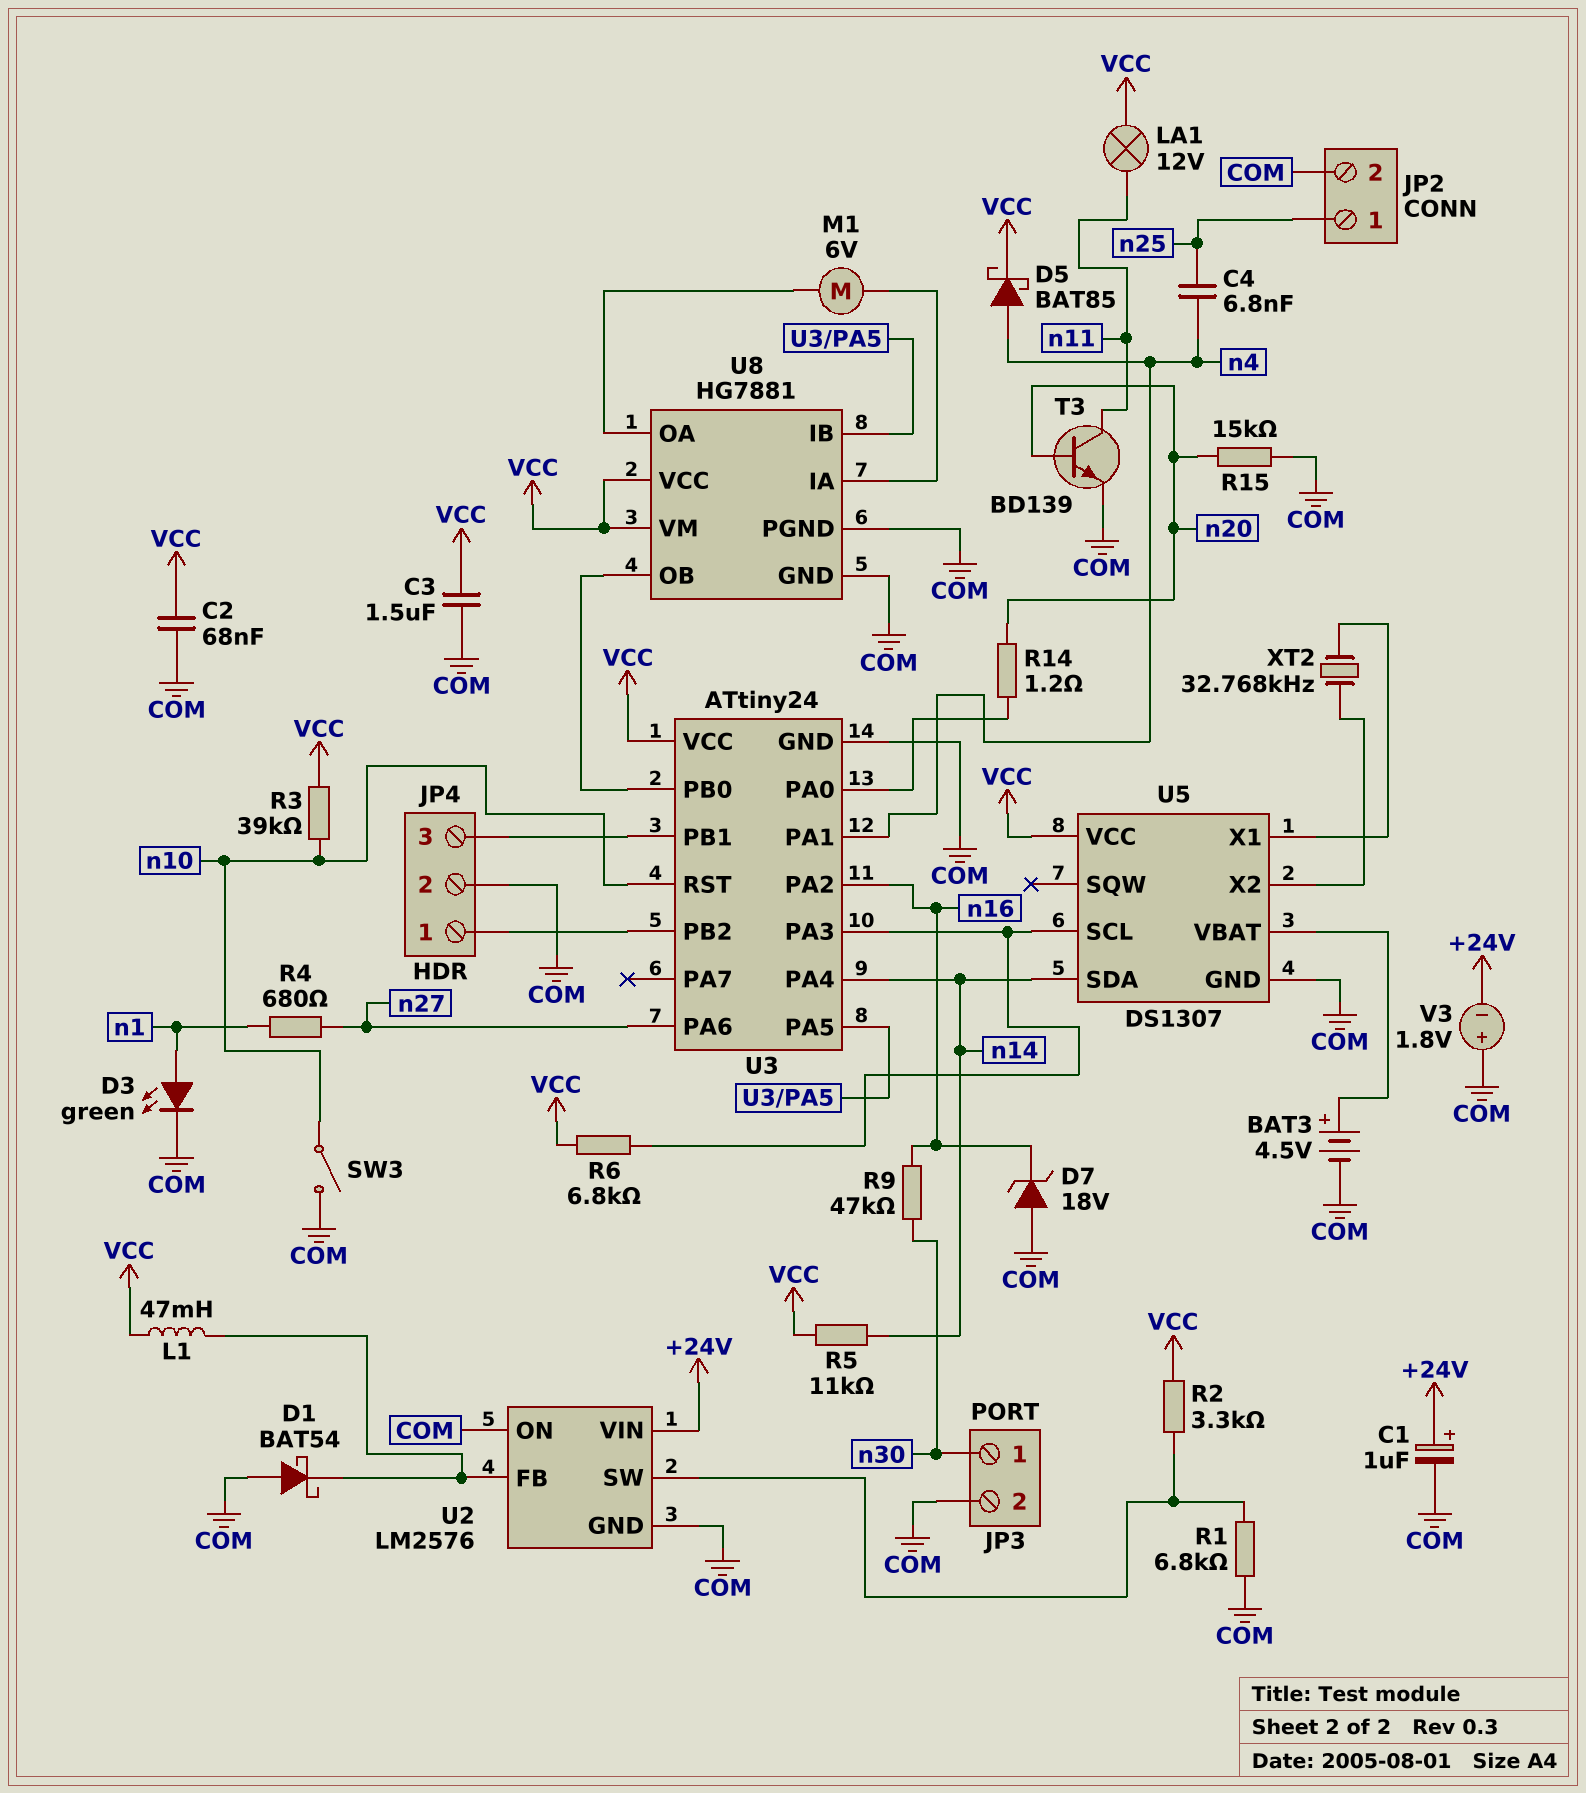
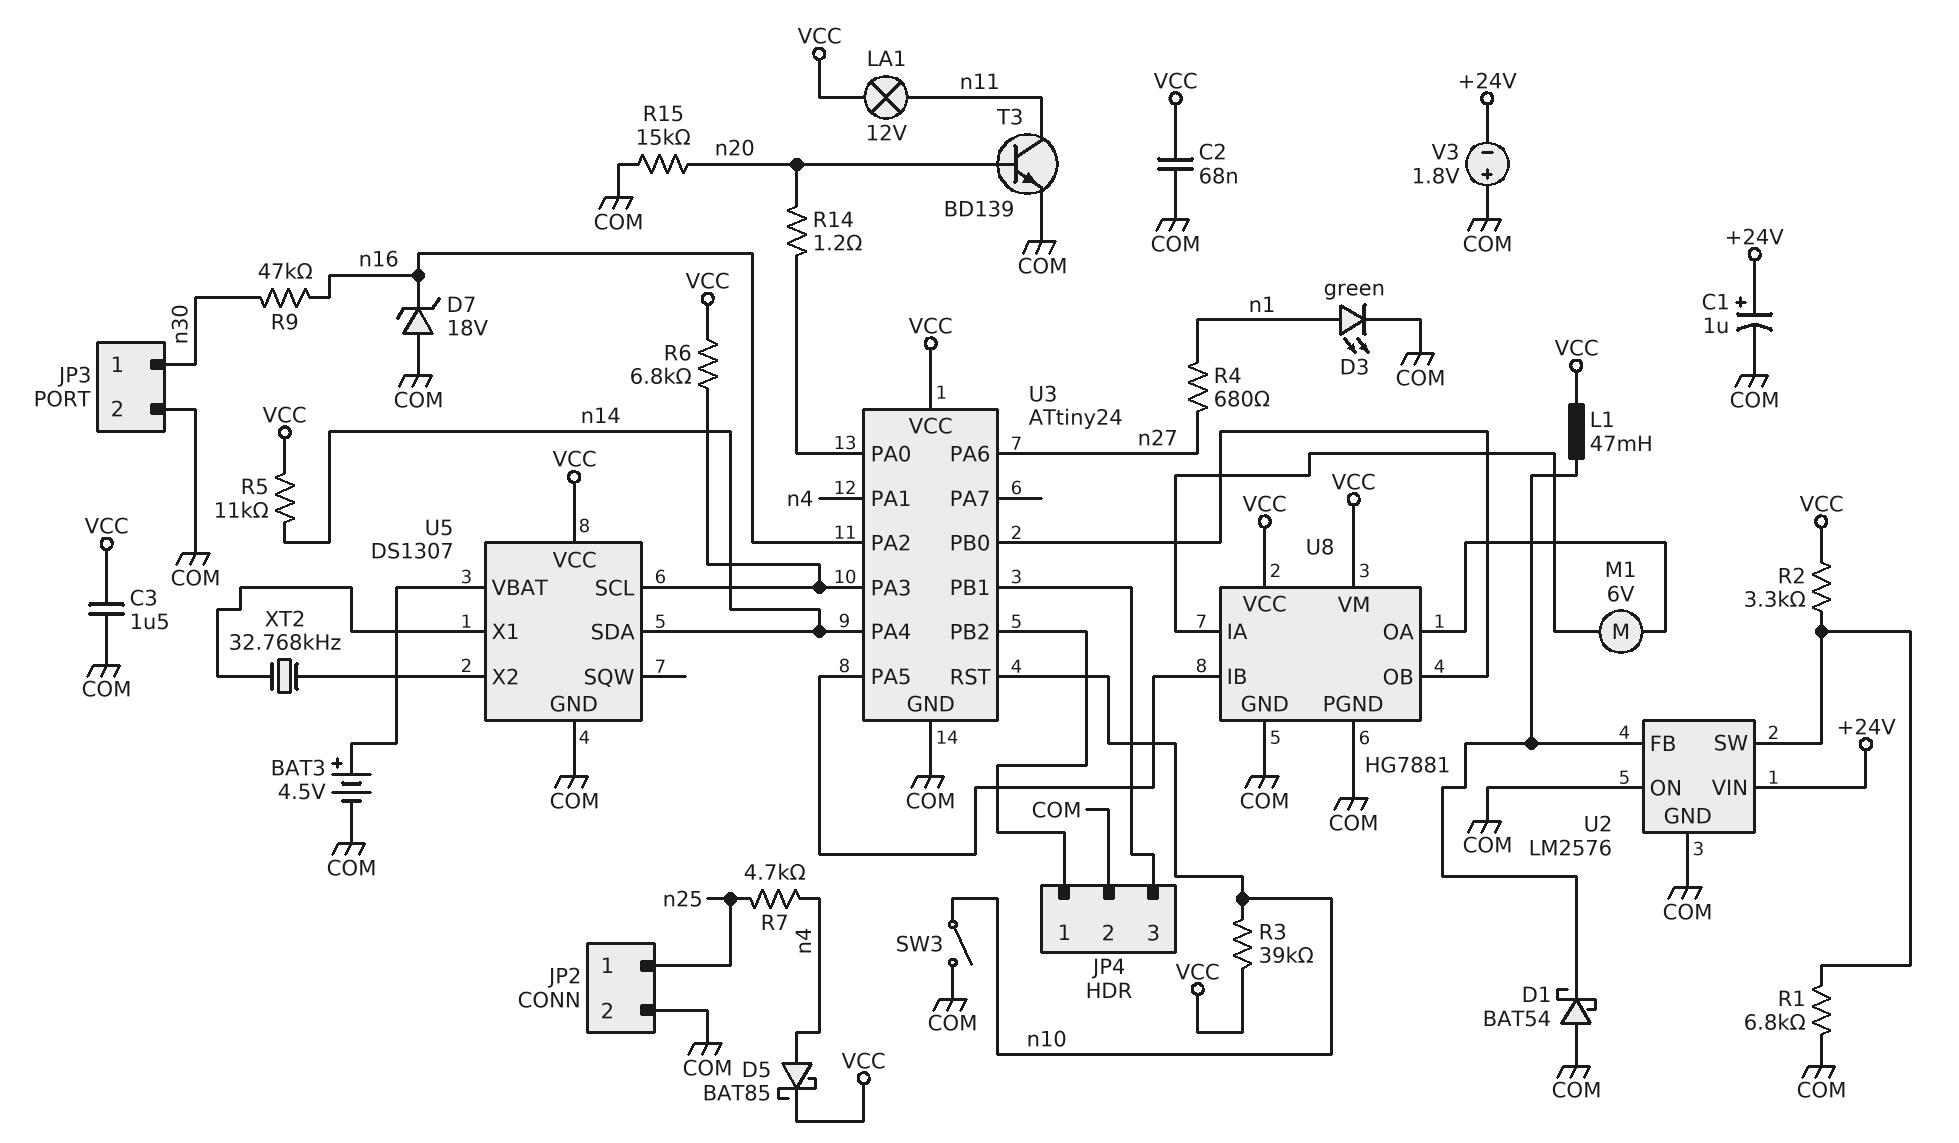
C4: 6.8nF (n4, n25) -> none
R7: none -> 4.7k (n4, n25)

